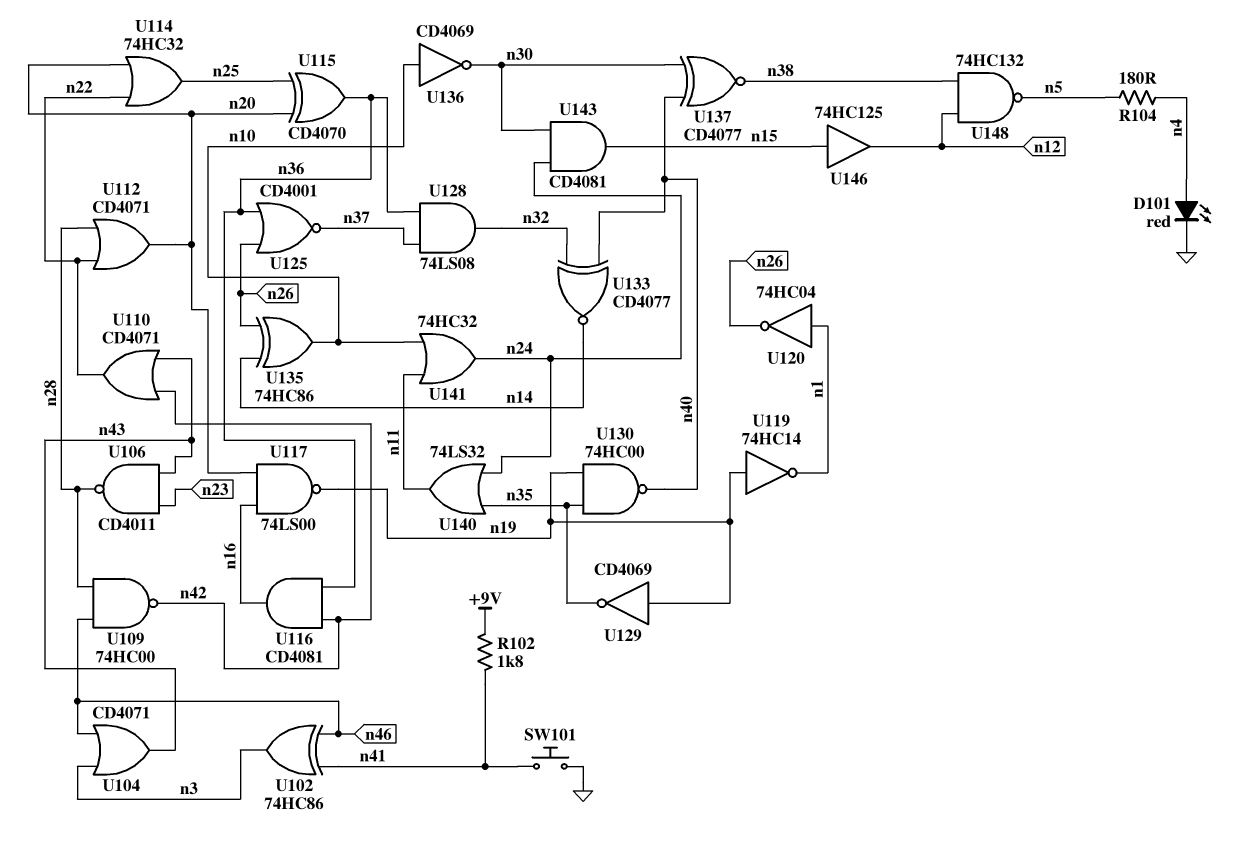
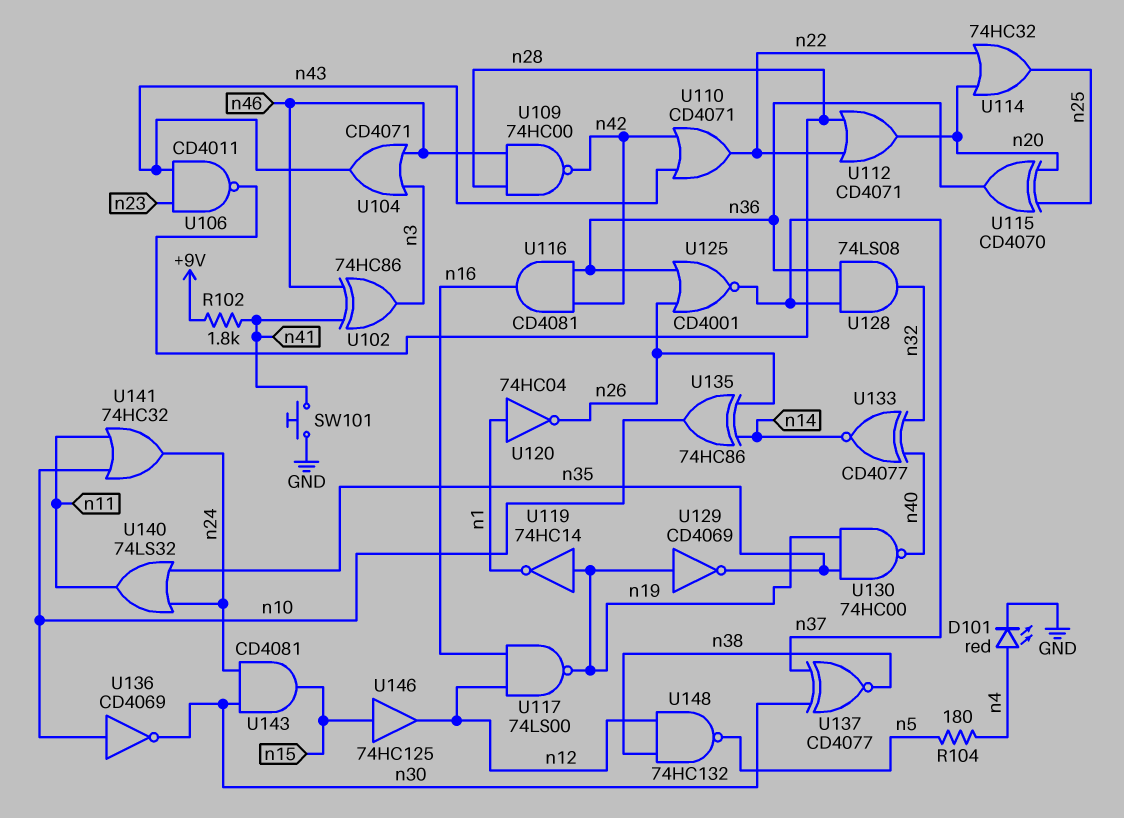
U117: NAND 74LS00 (in n16, in n20, out n19) -> NAND 74LS00 (in n12, in n16, out n19)
U137: XNOR CD4077 (in n30, in n40, out n38) -> XNOR CD4077 (in n30, in n37, out n38)

